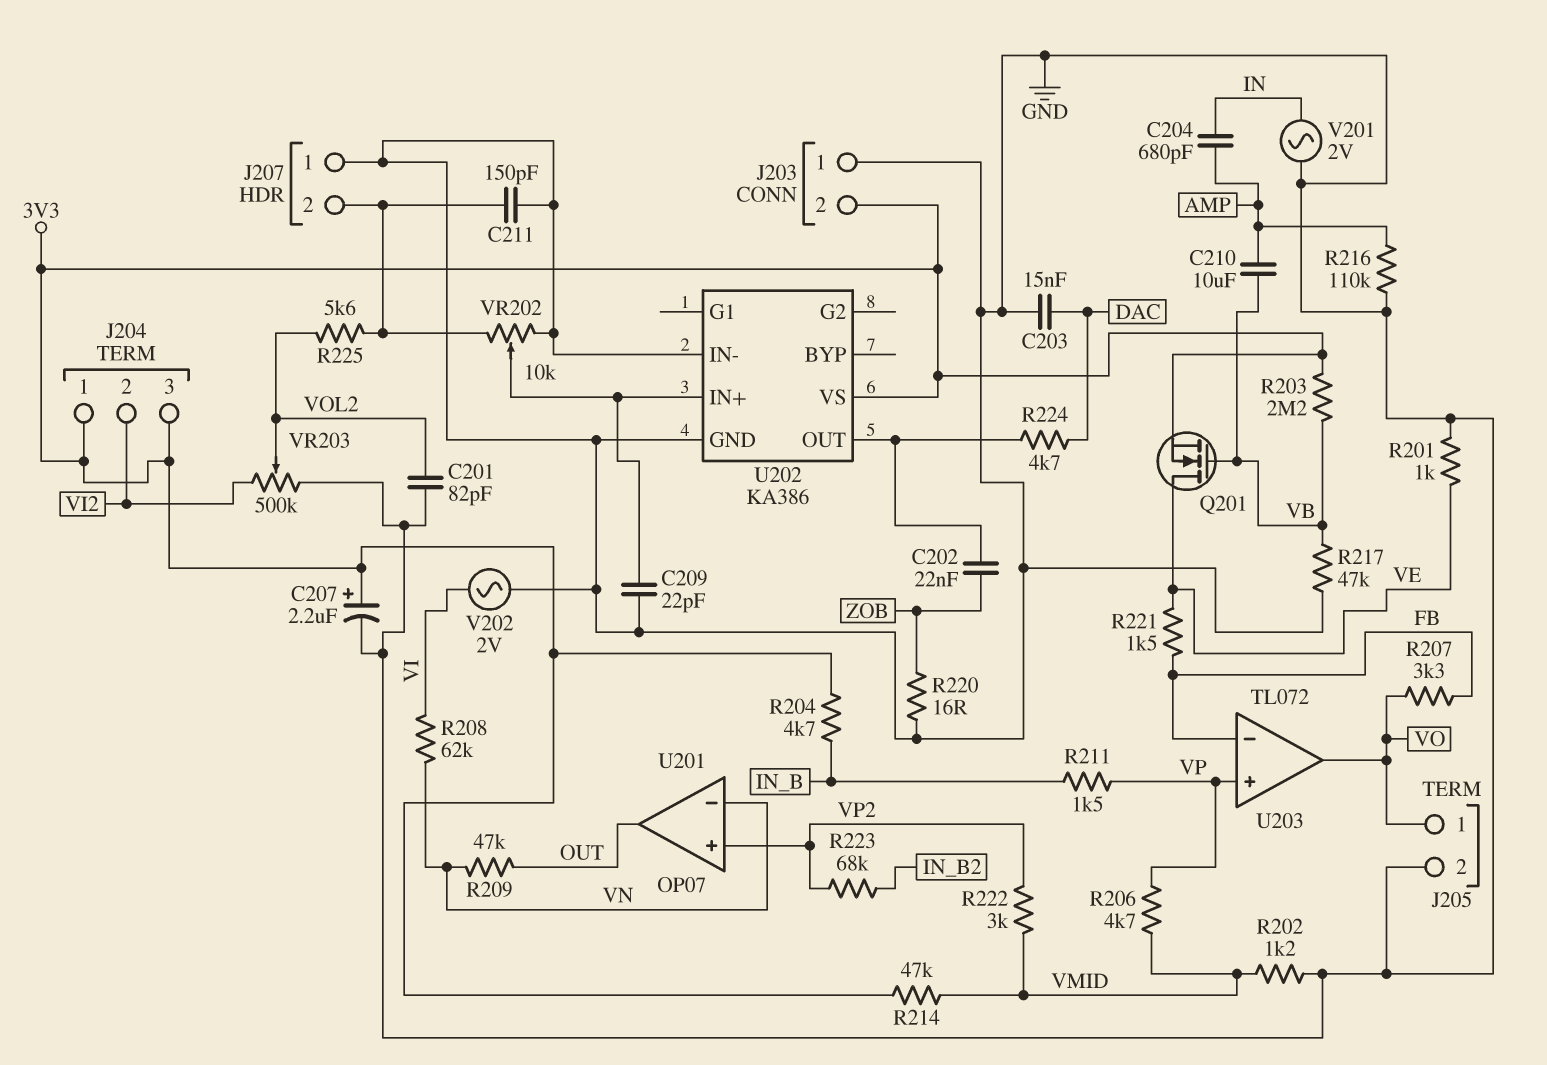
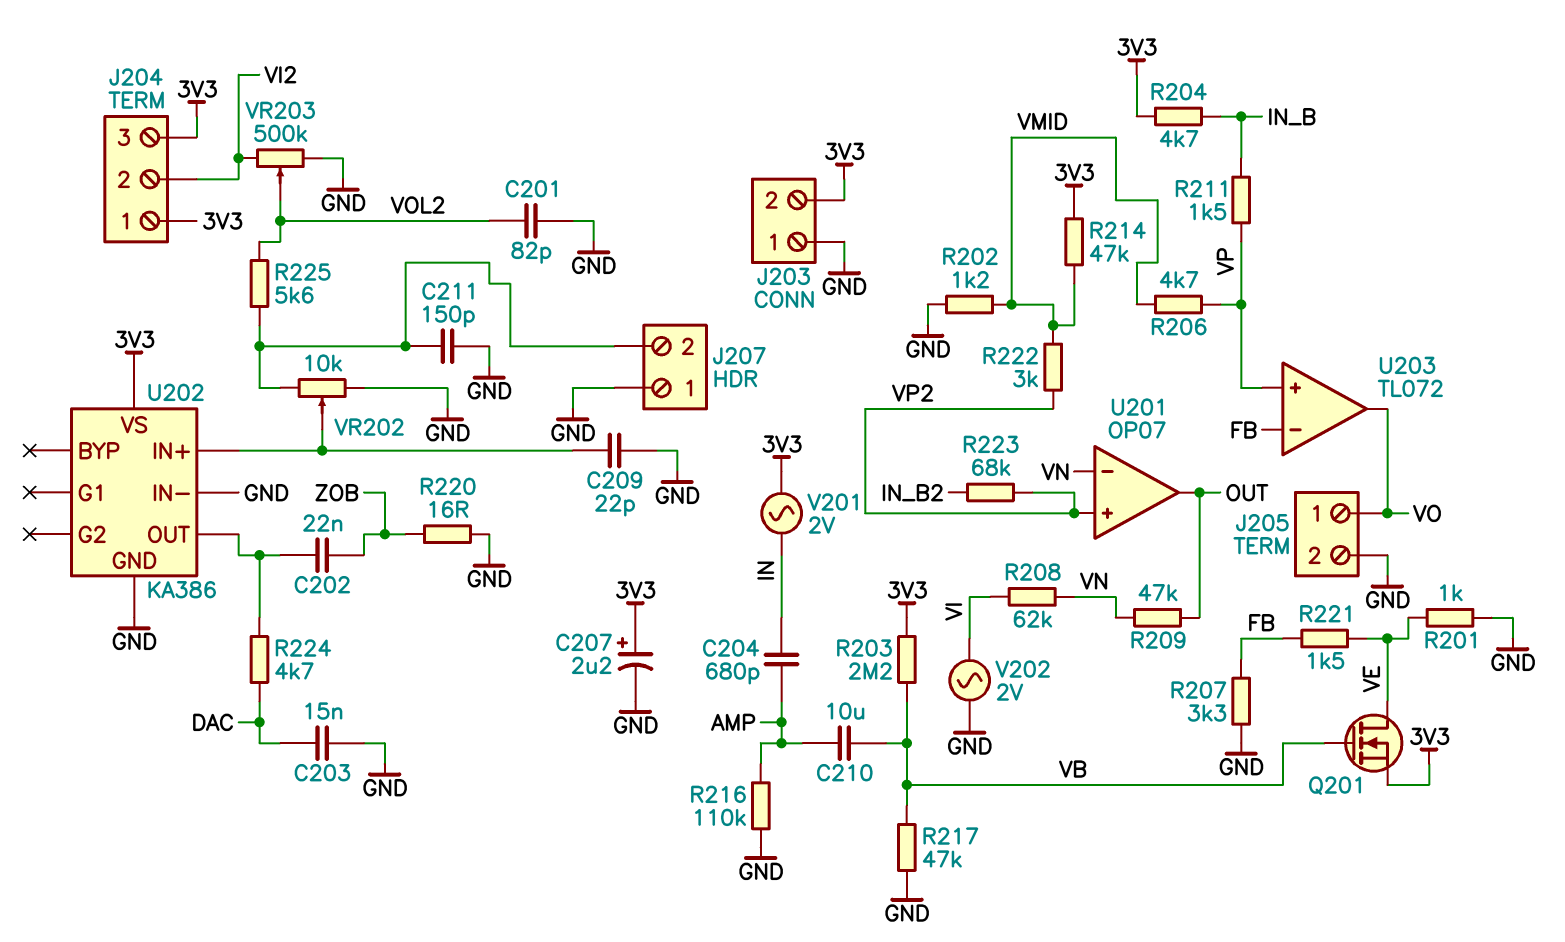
R207: 3.3k (FB, VO) -> 3.3k (FB, GND)
V201: AC 2V (GND, IN) -> AC 2V (3V3, IN)

